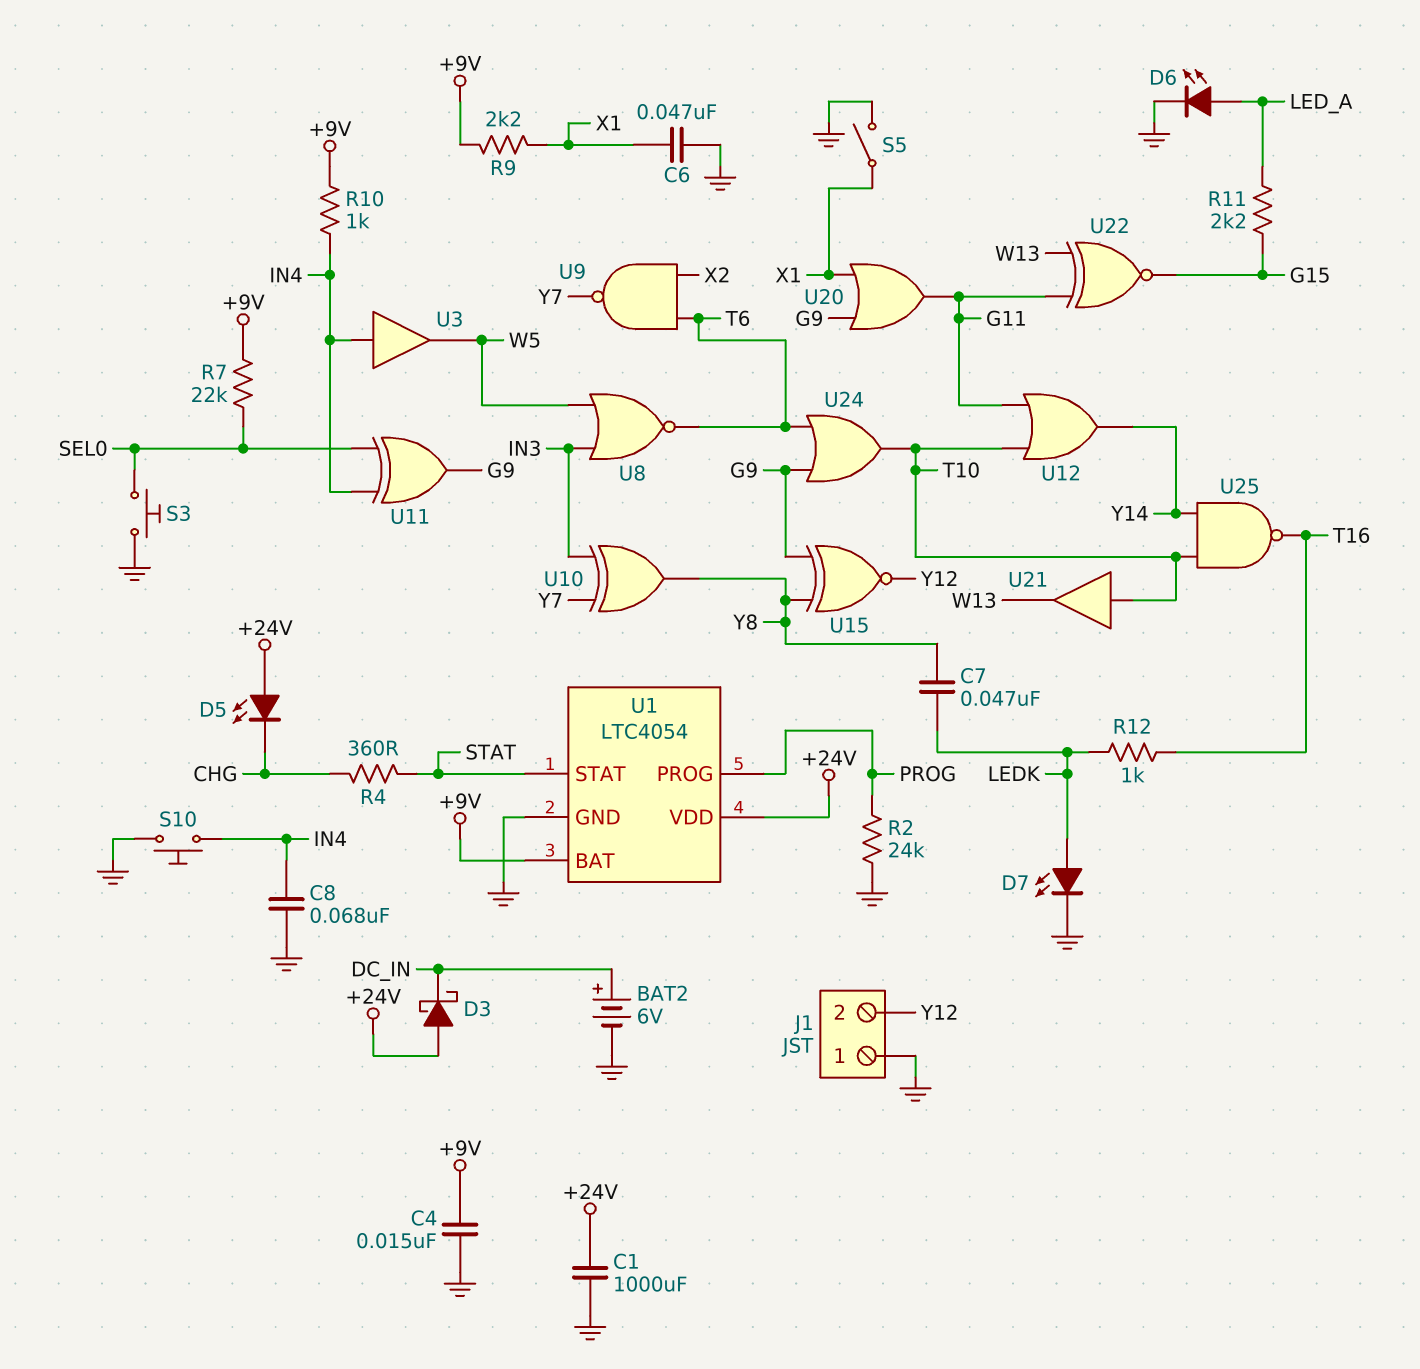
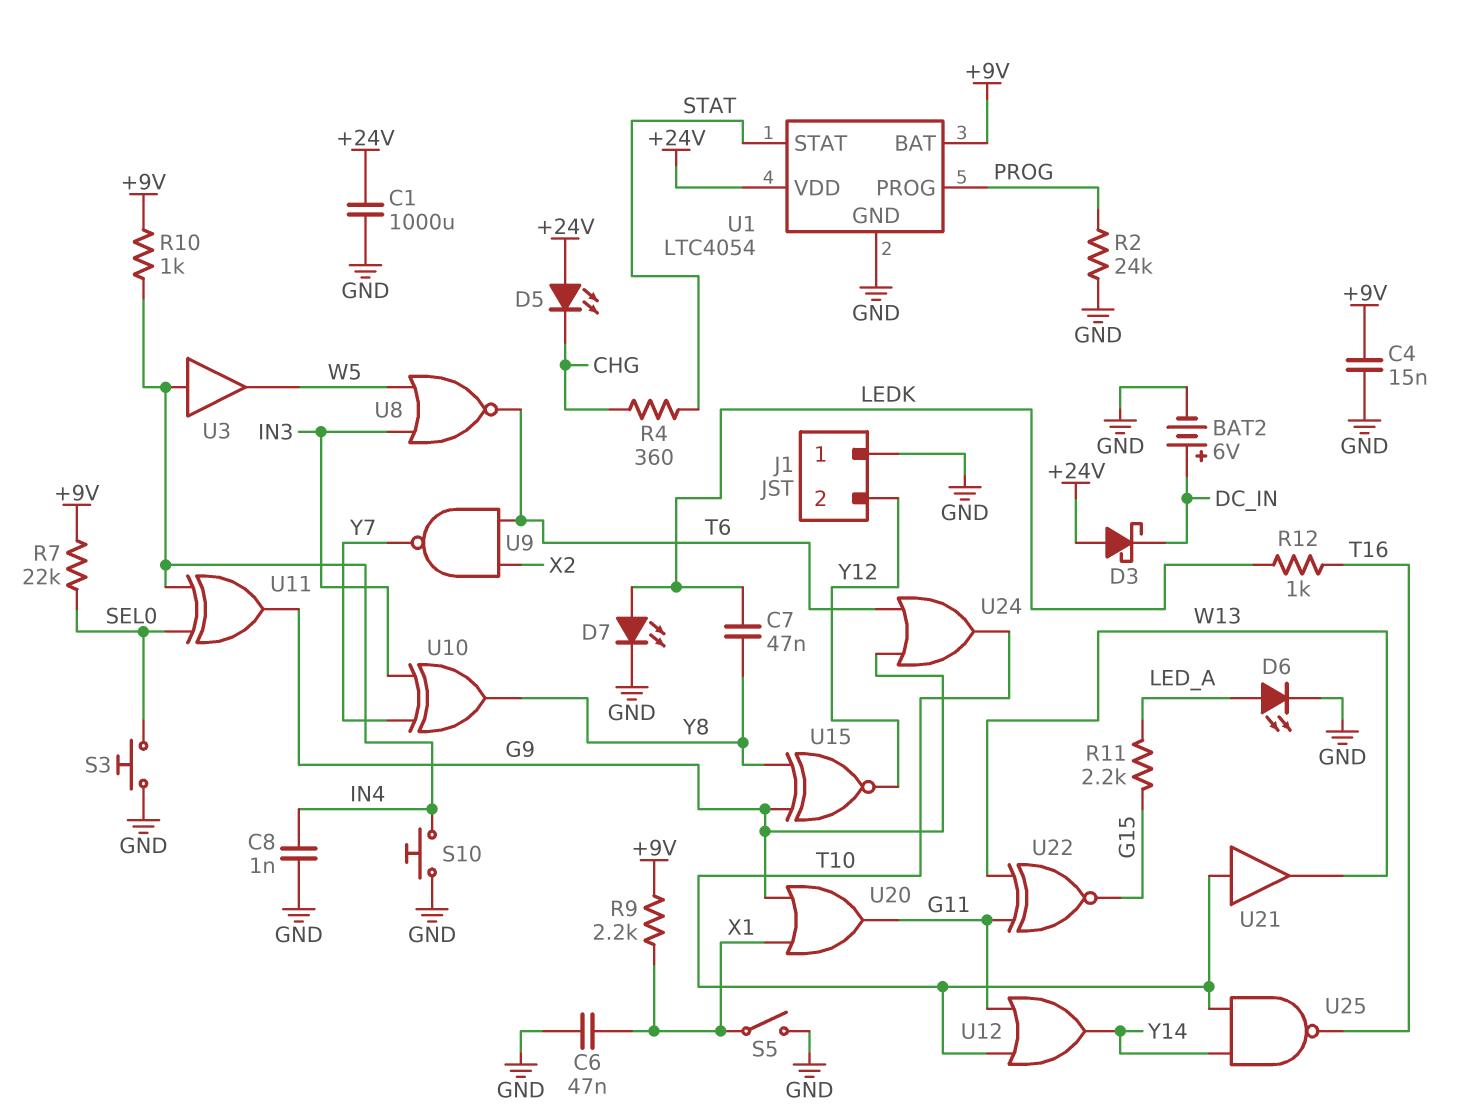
C8: 68nF (GND, IN4) -> 1nF (GND, IN4)

